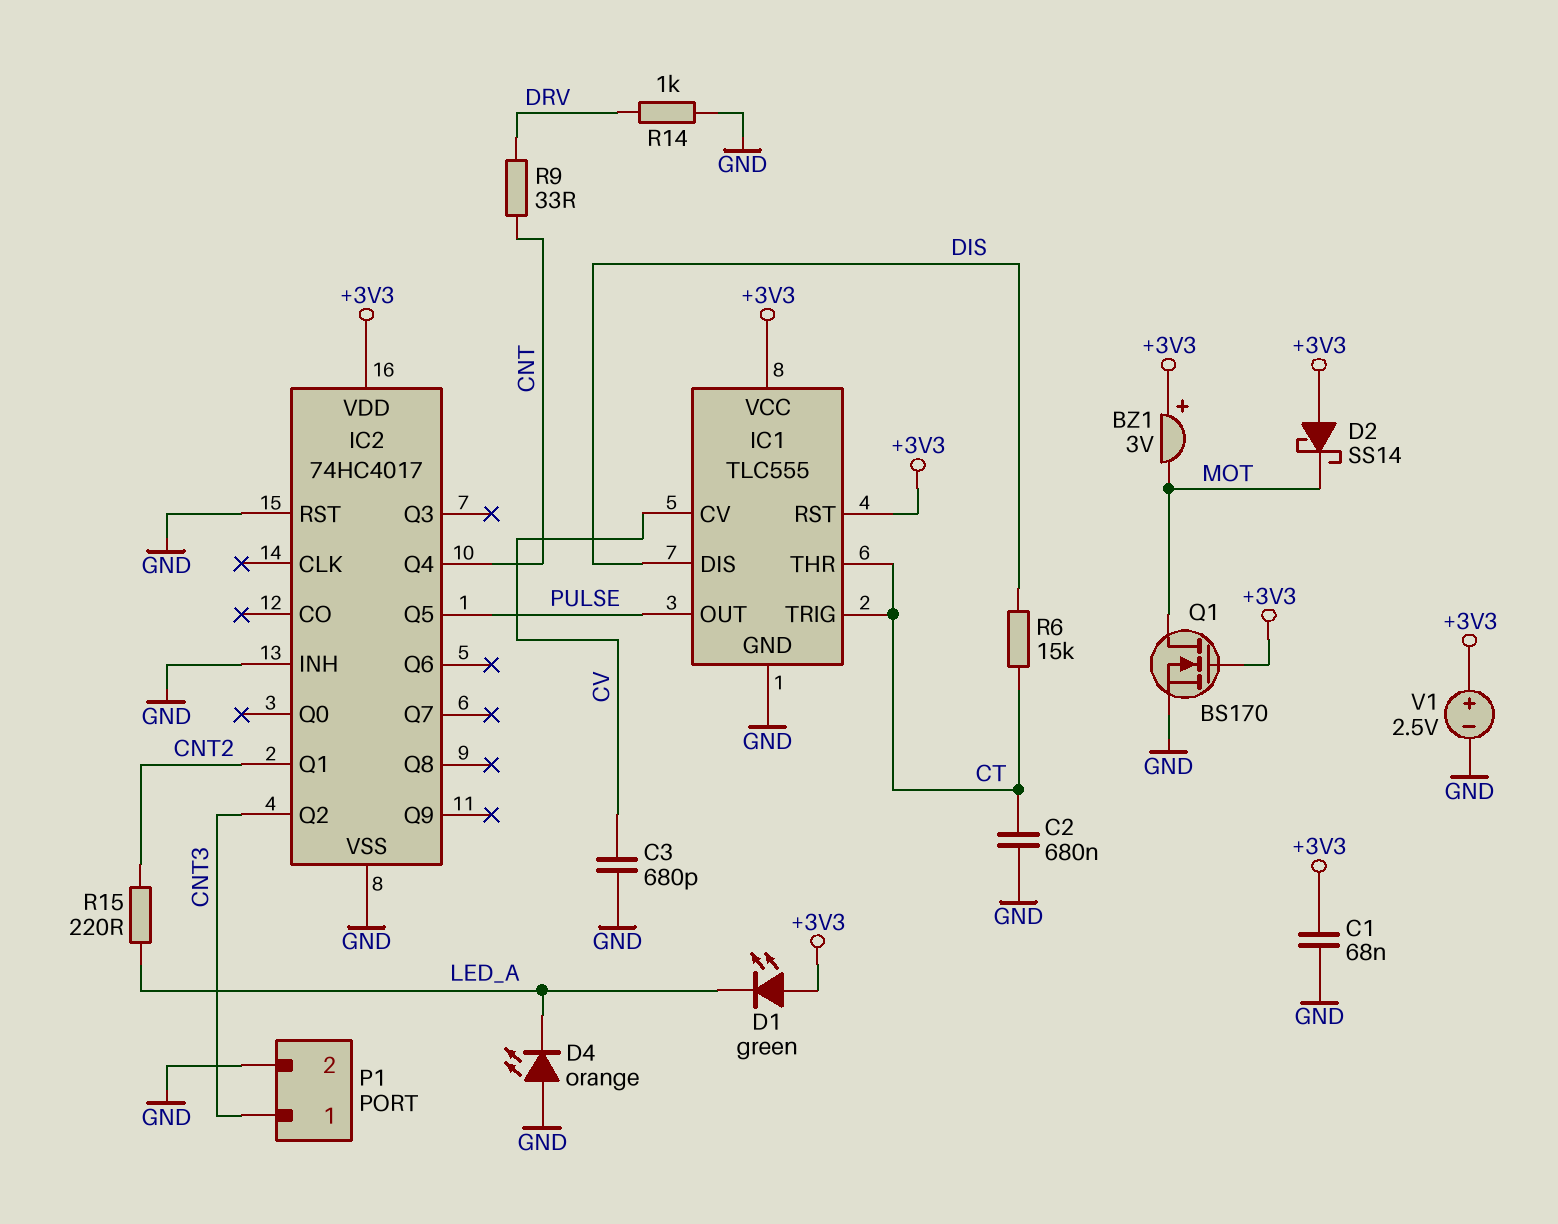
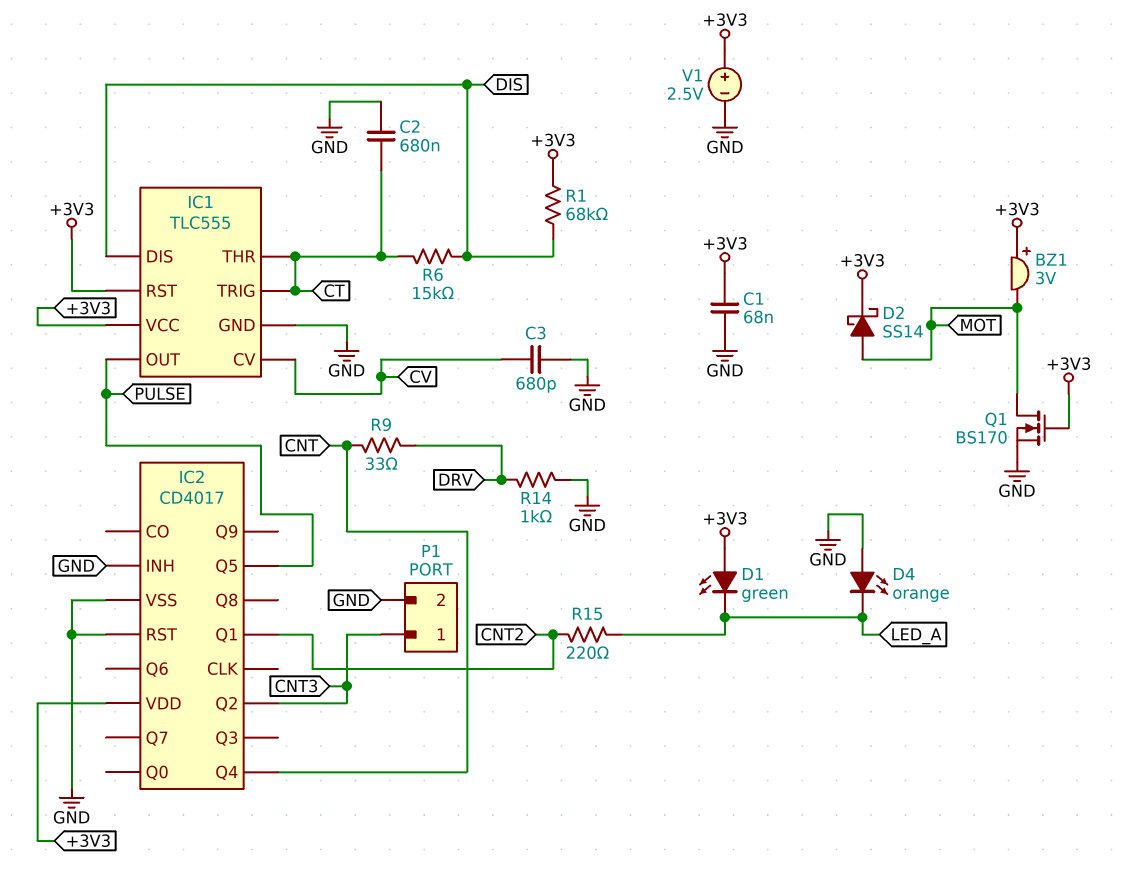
D2: schottky SS14 (A +3V3, K MOT) -> schottky SS14 (A MOT, K +3V3)
IC2: 74HC4017 -> CD4017
R1: none -> 68k (+3V3, DIS)

